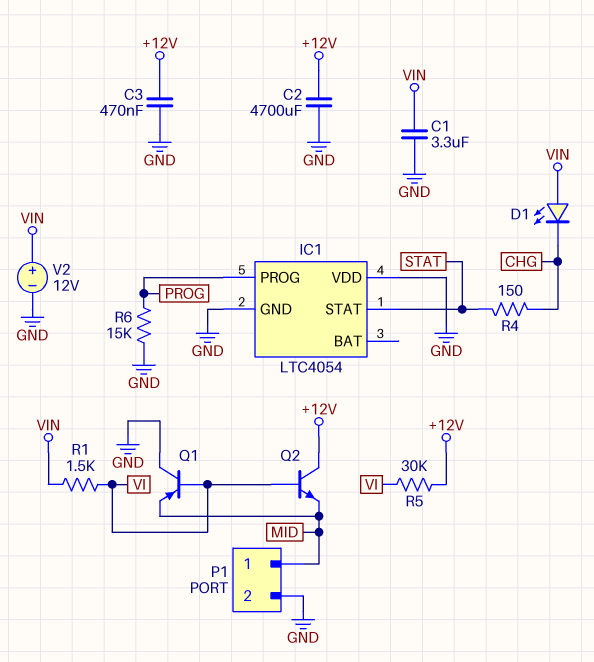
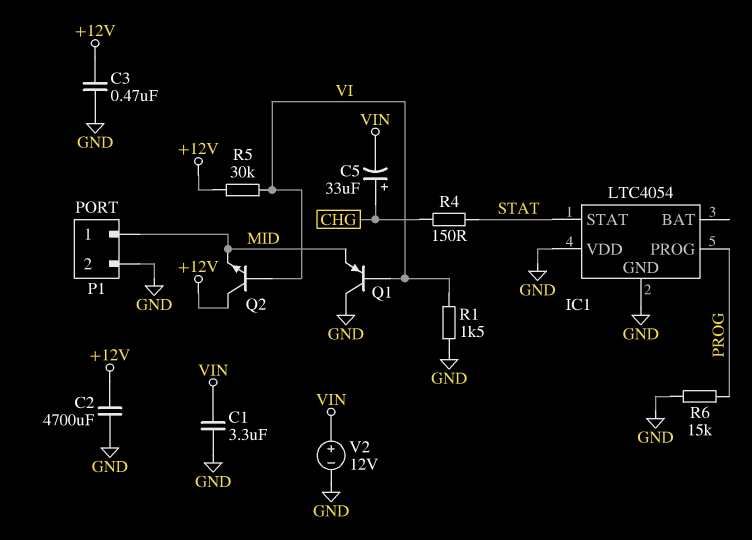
C5: none -> 33uF (plus CHG, minus VIN)
D1: LED (A VIN, K CHG) -> none
R1: 1.5k (VI, VIN) -> 1.5k (GND, VI)

